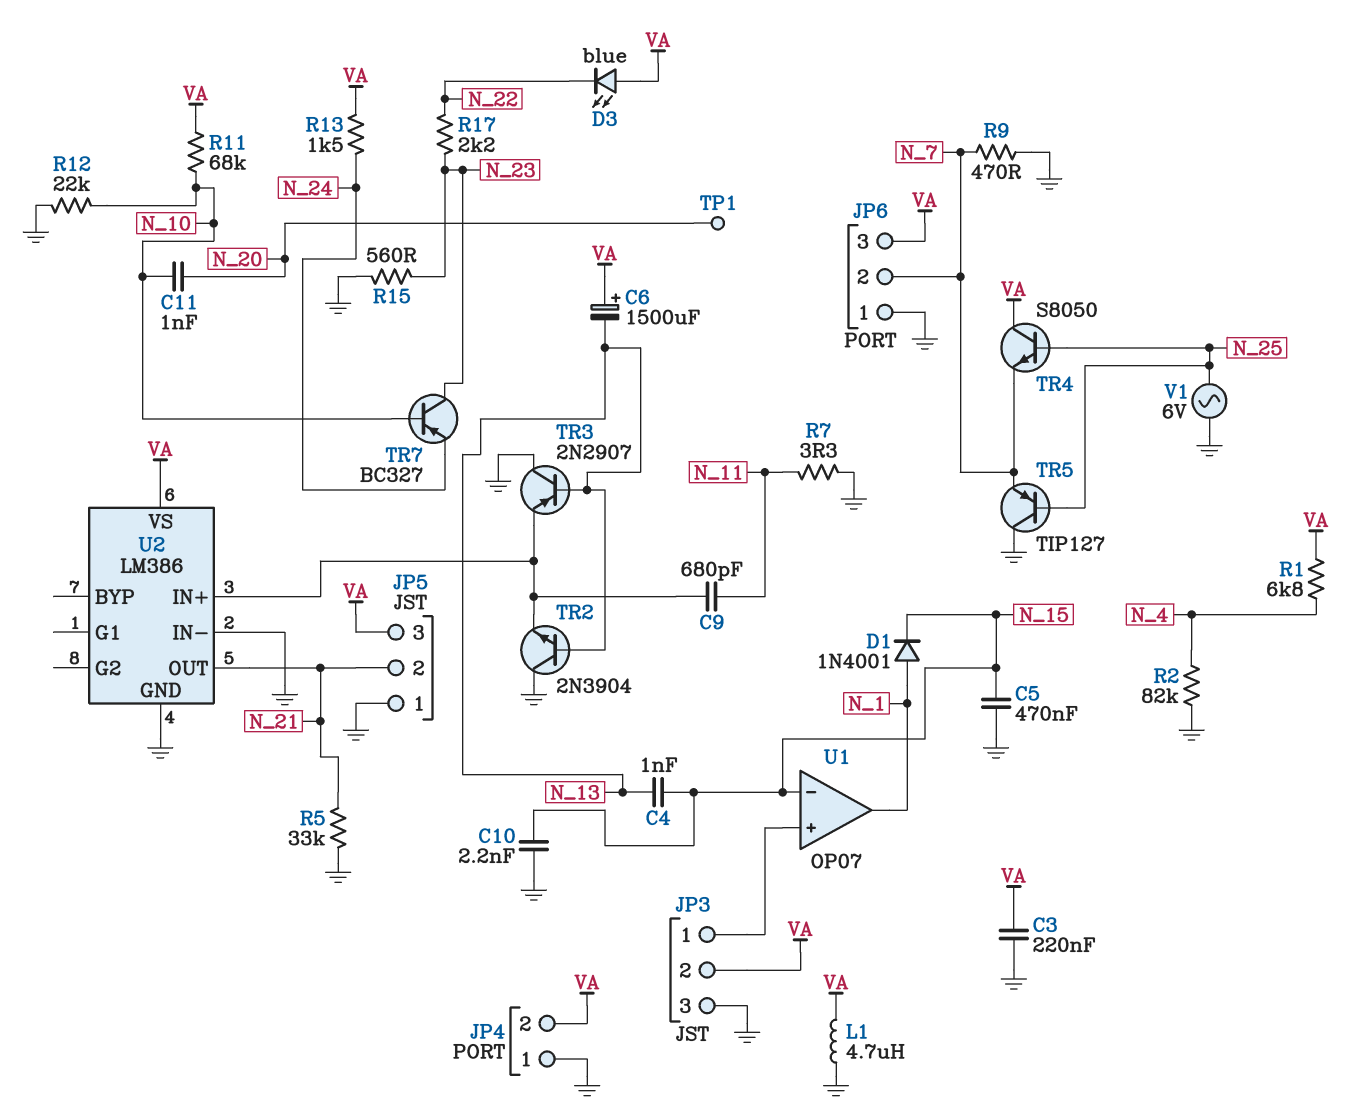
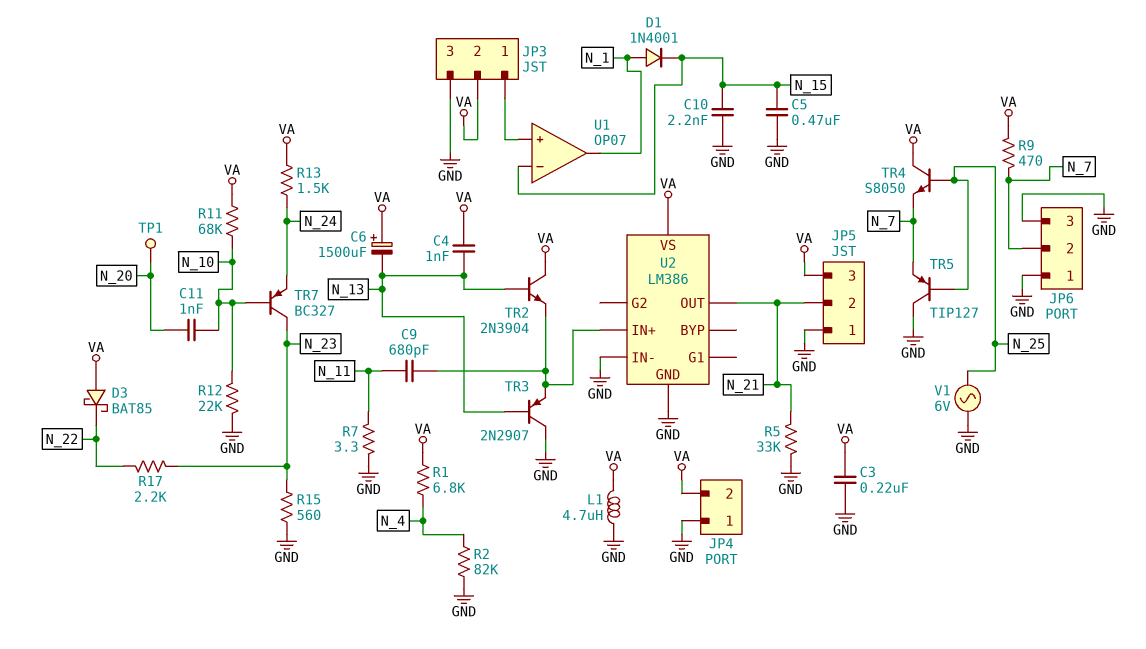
C4: 1nF (N_13, N_15) -> 1nF (N_13, VA)
D3: LED blue (A VA, K N_22) -> schottky BAT85 (A VA, K N_22)
JP6 pin 3: VA -> GND
R9: 470 (GND, N_7) -> 470 (N_7, VA)
TR2: NPN 2N3904 (B N_13, C GND, E U2/IN+) -> NPN 2N3904 (B N_13, C VA, E U2/IN+)

